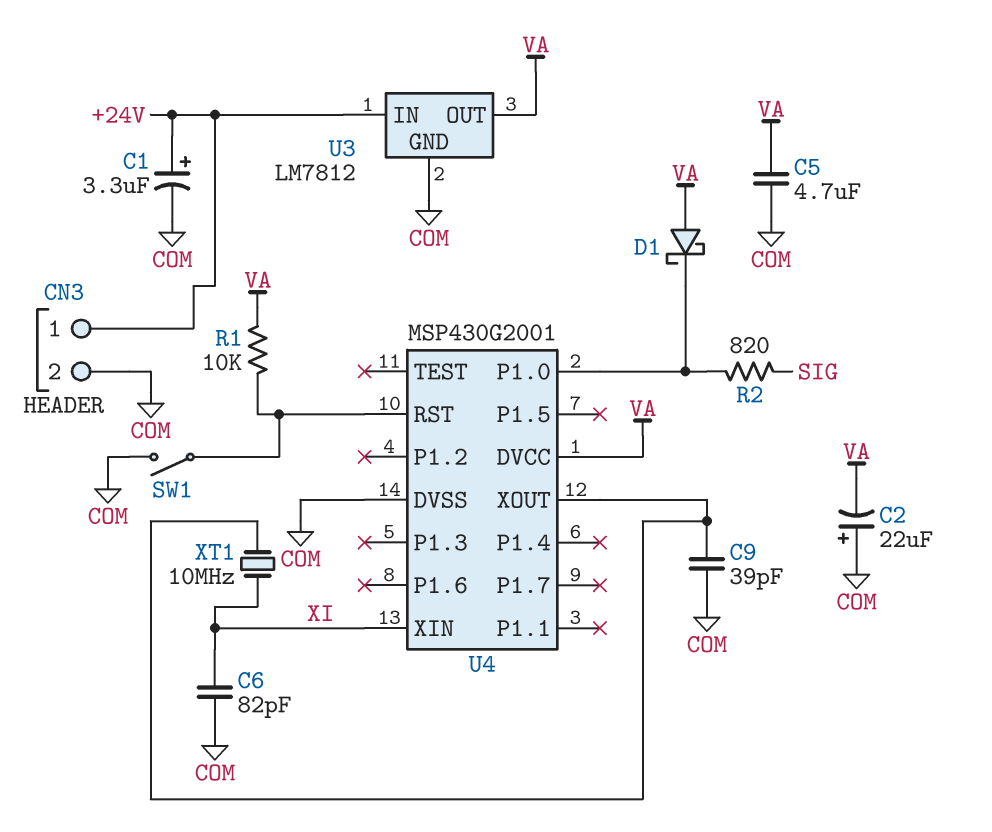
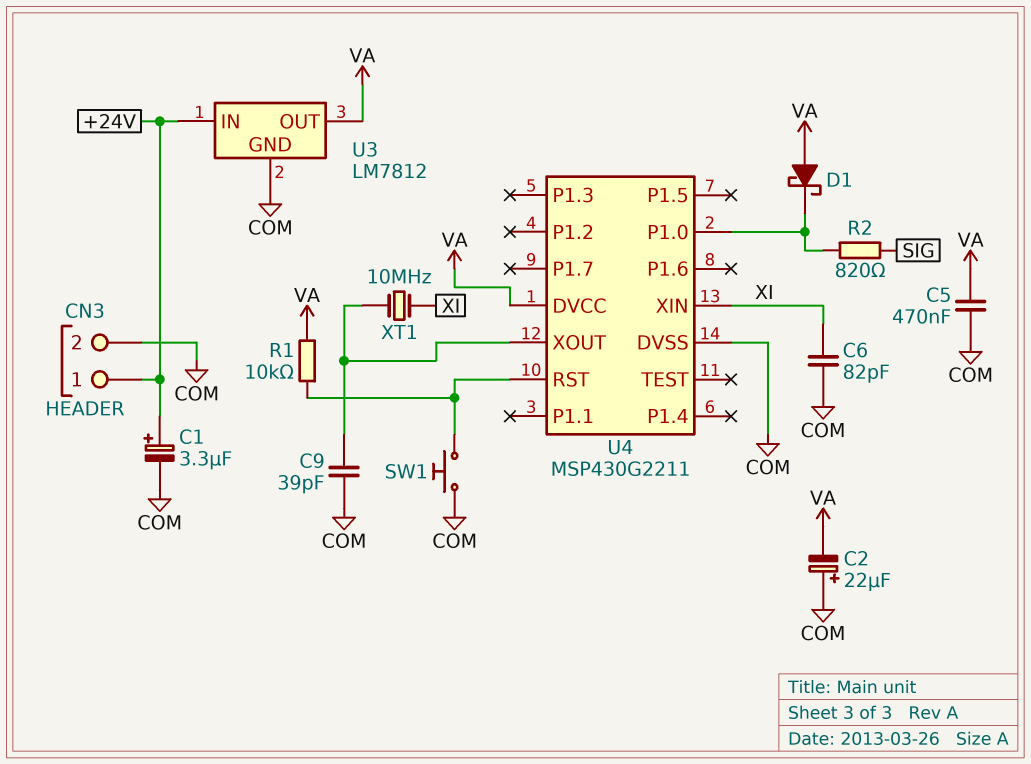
C5: 4.7uF (COM, VA) -> 470nF (COM, VA)
SW1: switch (COM, U4/RST) -> button (COM, U4/RST)
U4: MSP430G2001 -> MSP430G2211

